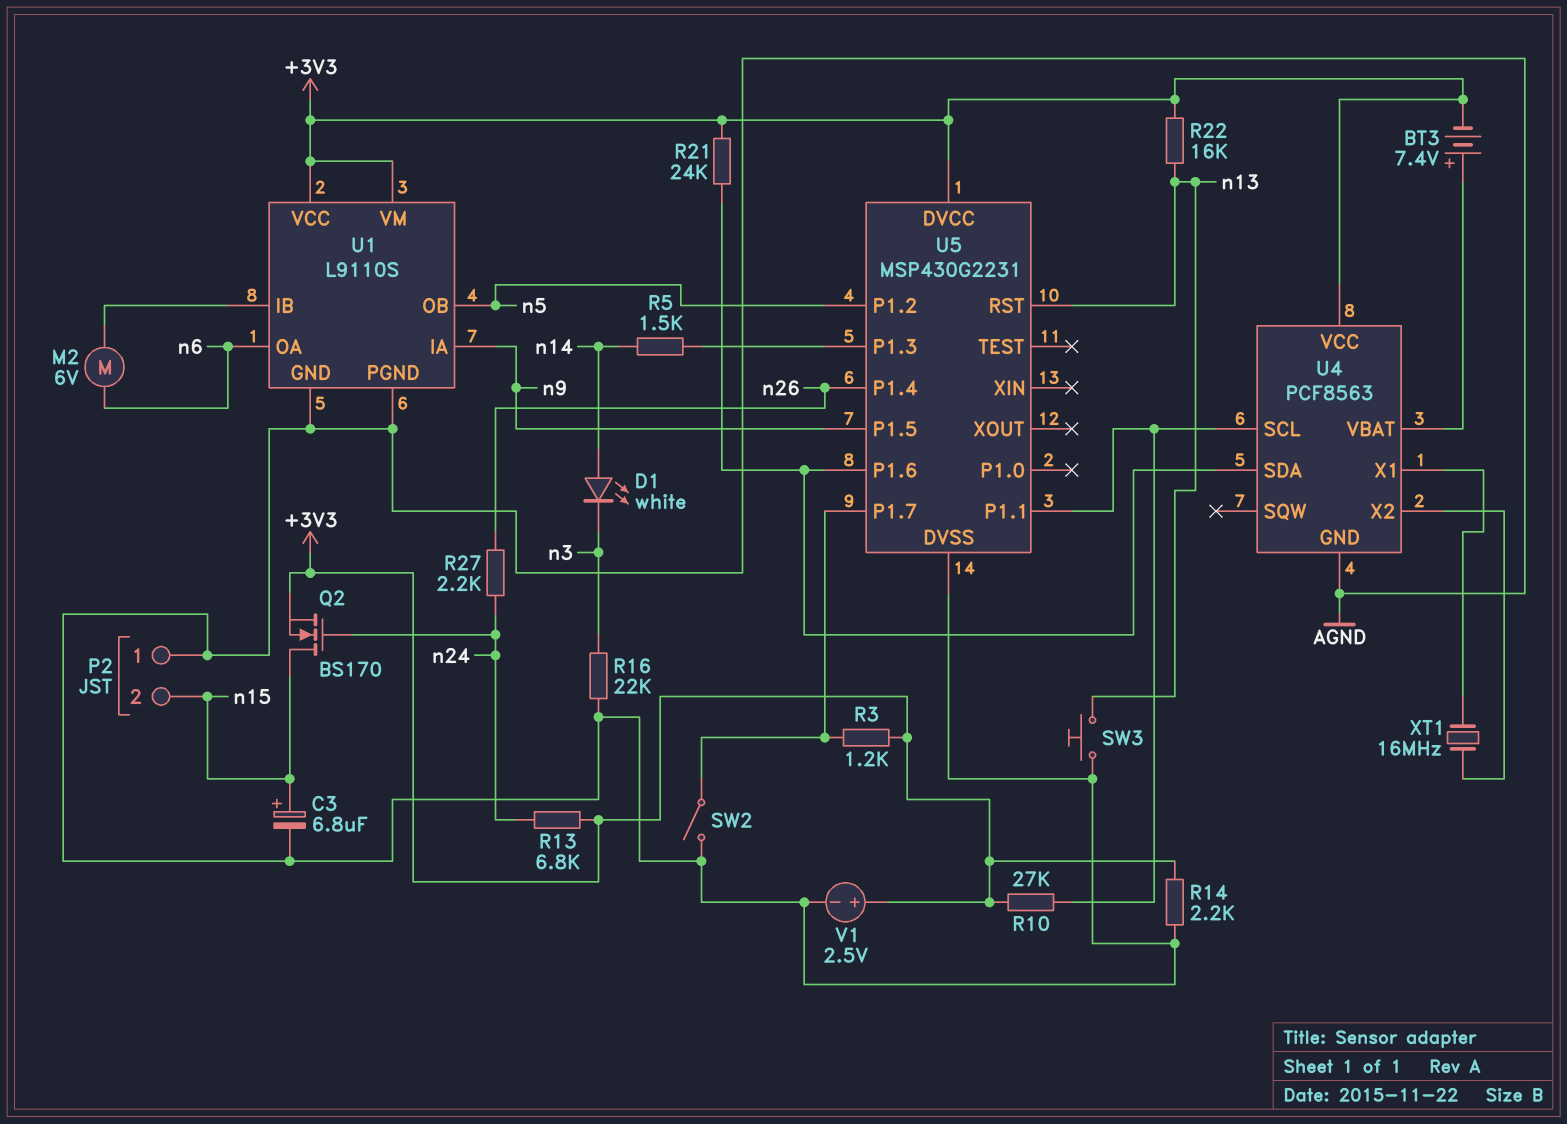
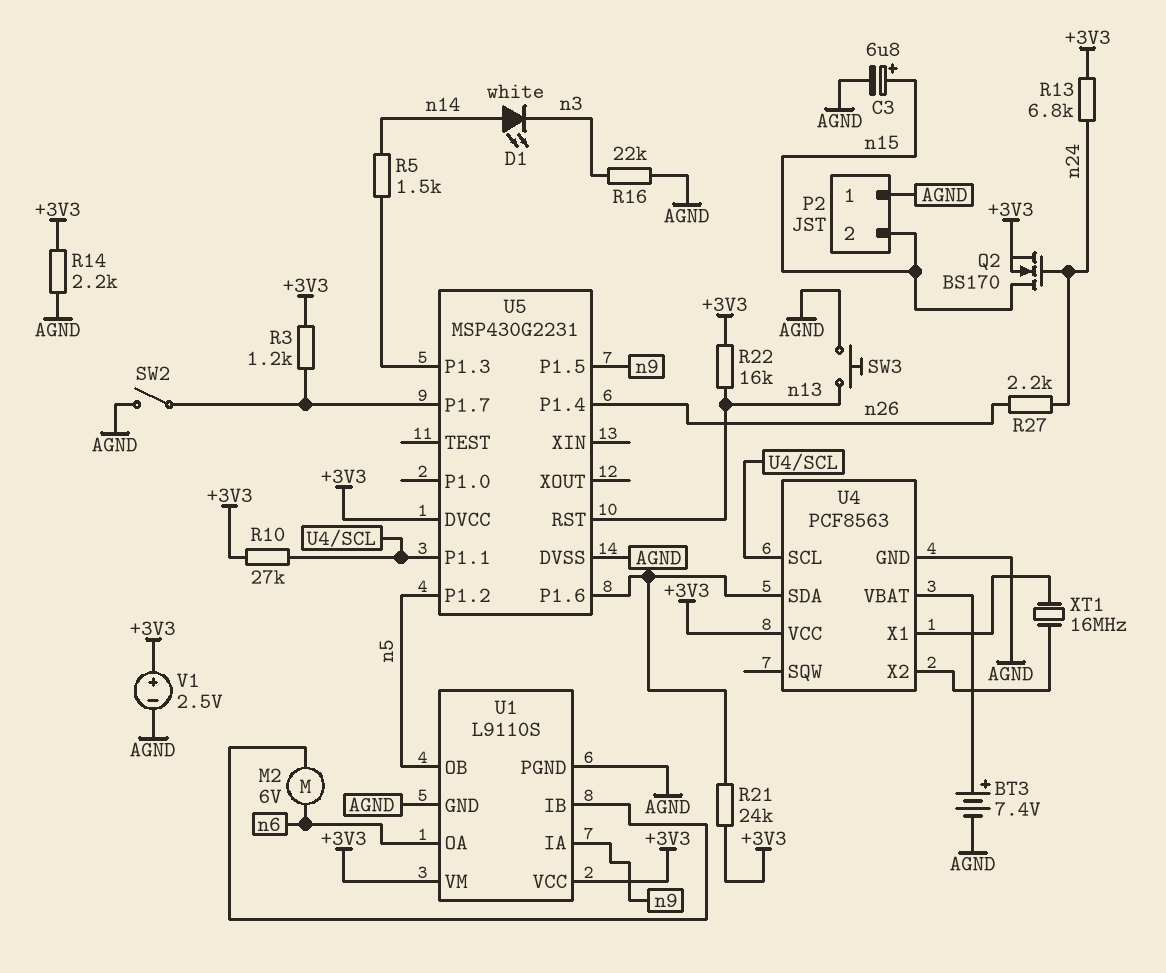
BT3: 7.4V (plus U4/VBAT, minus +3V3) -> 7.4V (plus U4/VBAT, minus AGND)

